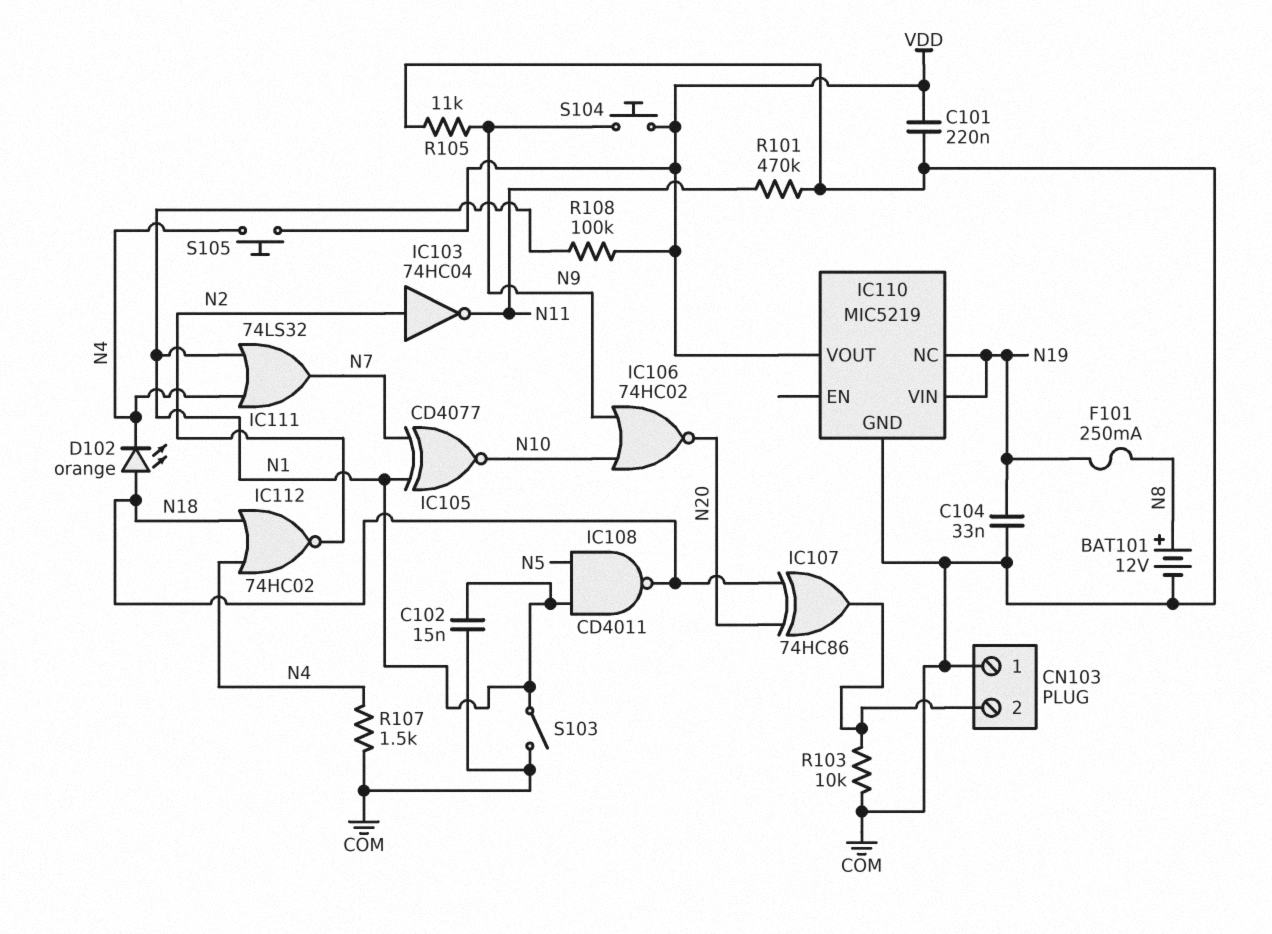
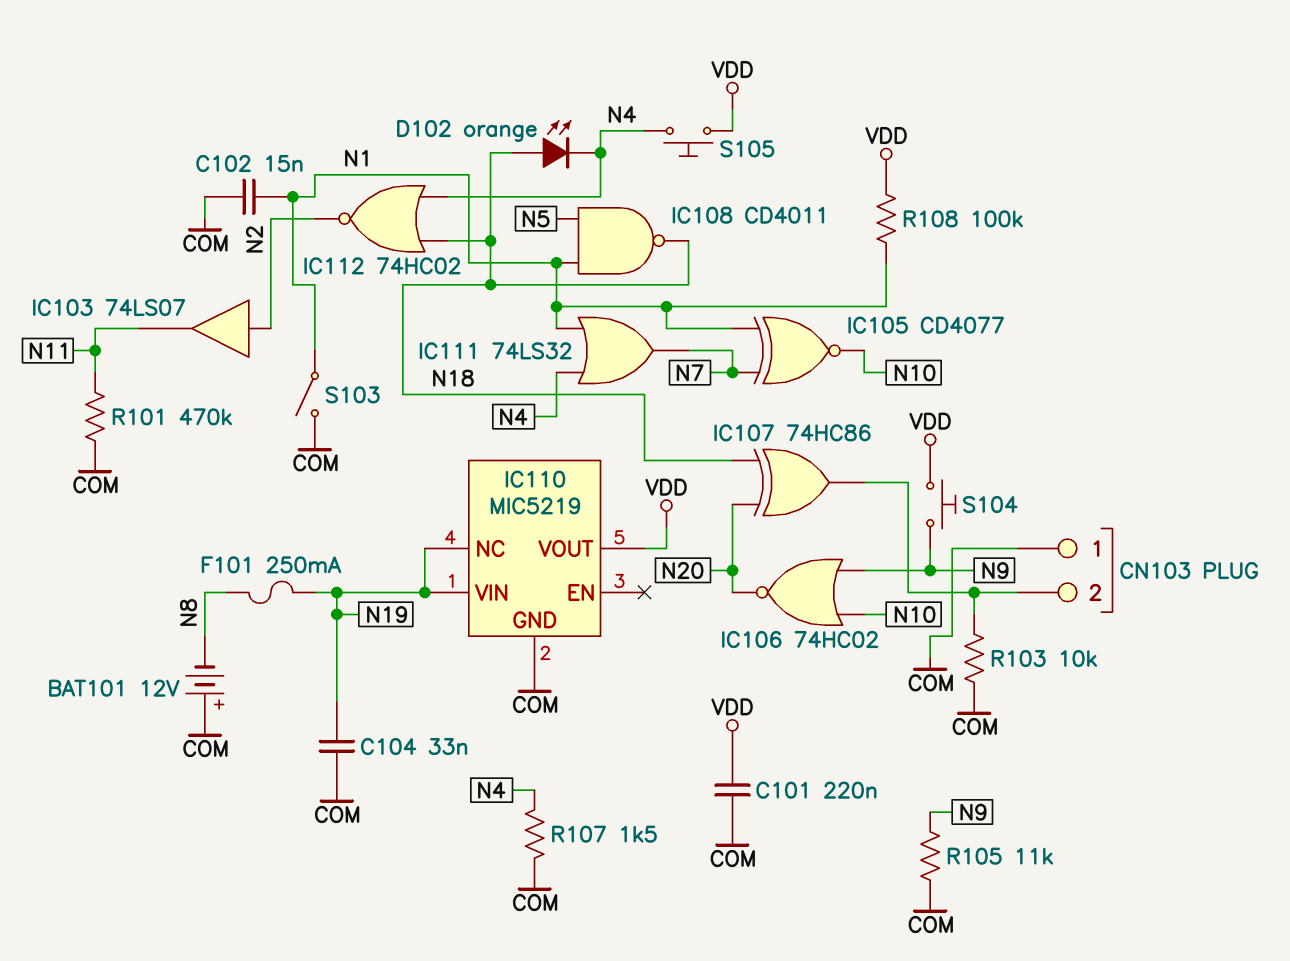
BAT101: 12V (plus N8, minus COM) -> 12V (plus COM, minus N8)
IC103: NOT 74HC04 (in N2, out N11) -> buffer 74LS07 (in N2, out N11)

